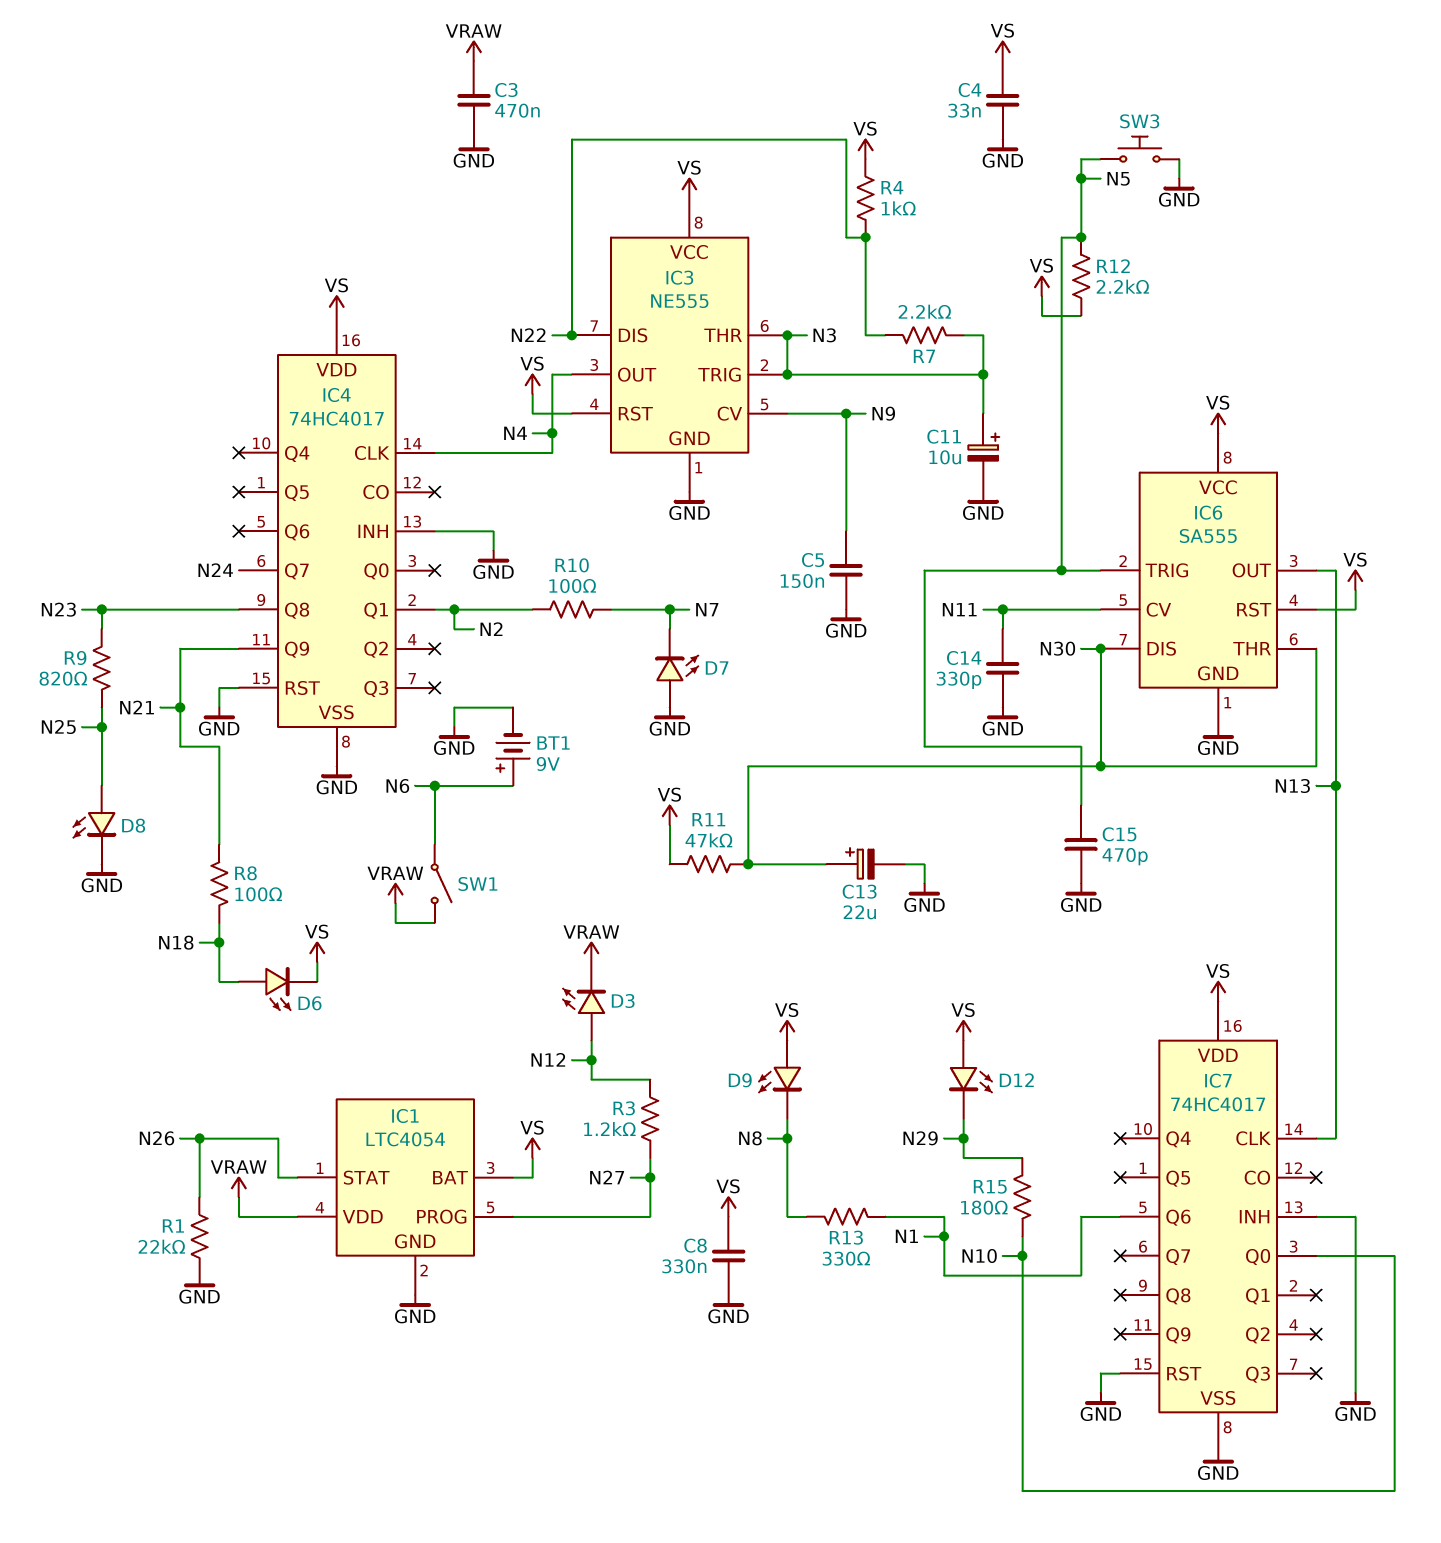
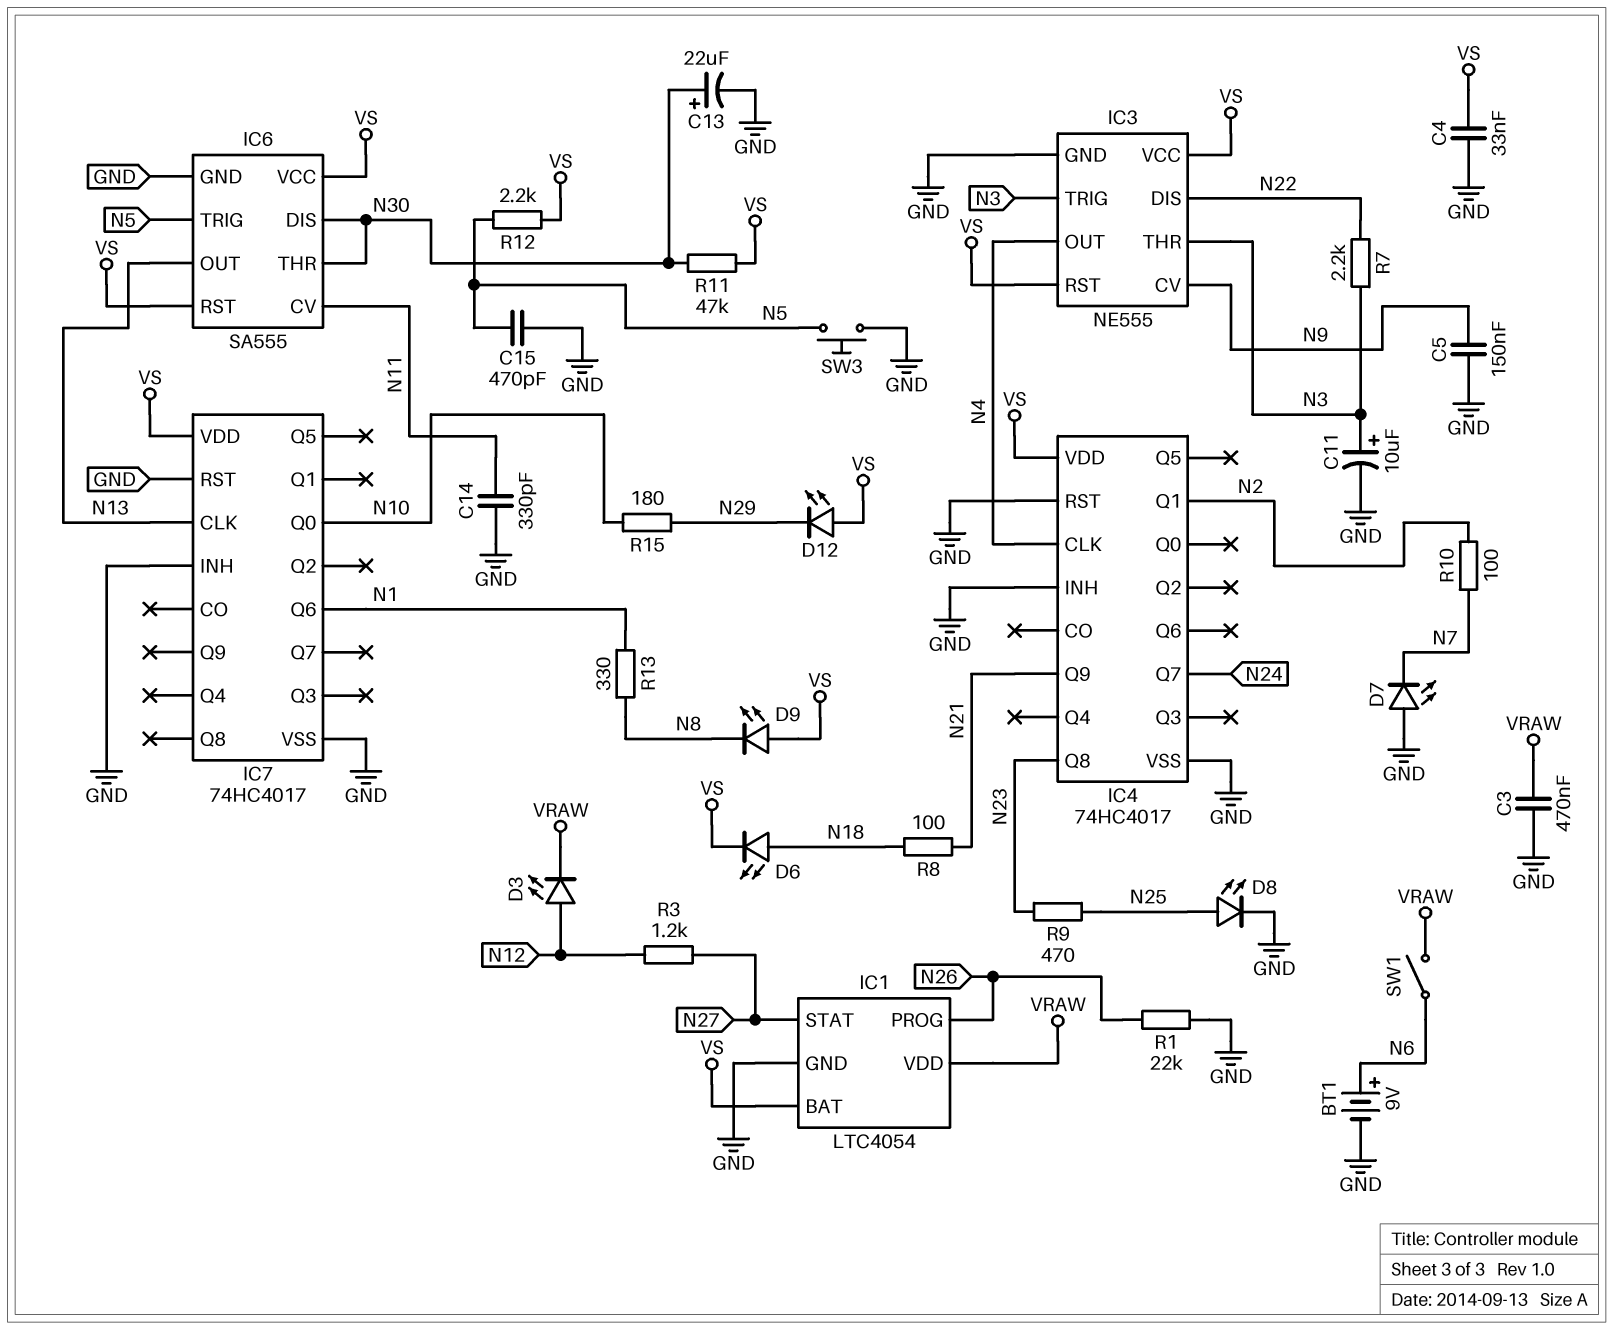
C8: 330nF (GND, VS) -> none
IC1 pin PROG: N27 -> N26
IC1 pin STAT: N26 -> N27
R4: 1k (N22, VS) -> none
R9: 820 (N23, N25) -> 470 (N23, N25)

